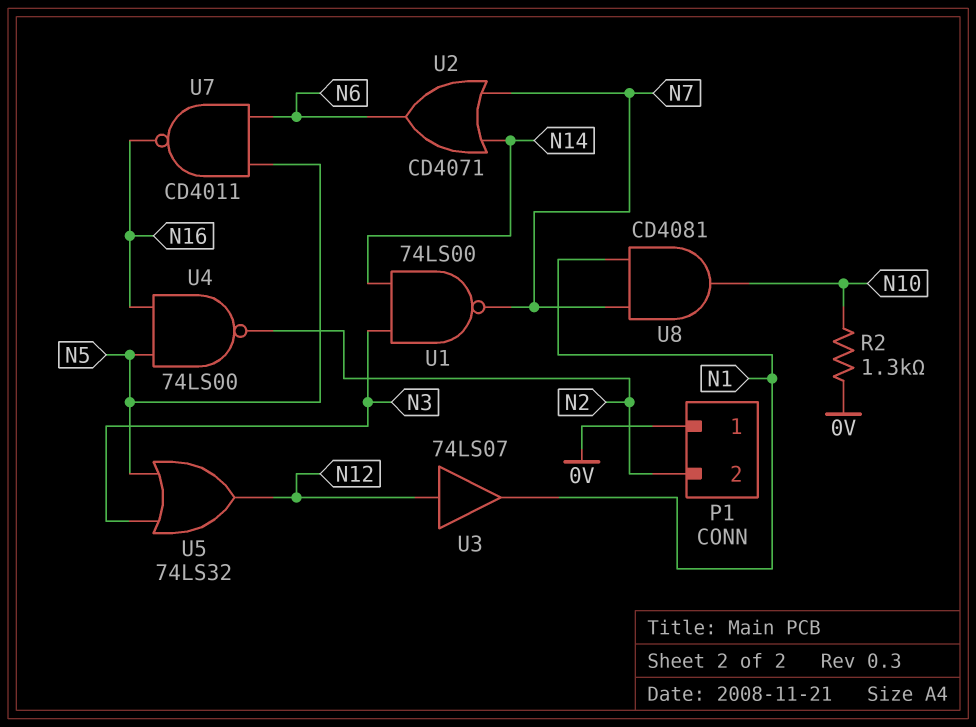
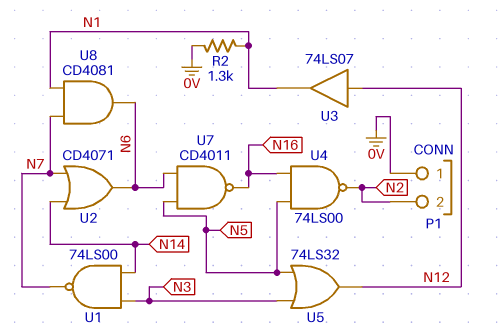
R2: 1.3k (0V, N10) -> 1.3k (0V, N1)
U8: AND CD4081 (in N1, in N7, out N10) -> AND CD4081 (in N1, in N7, out N6)

